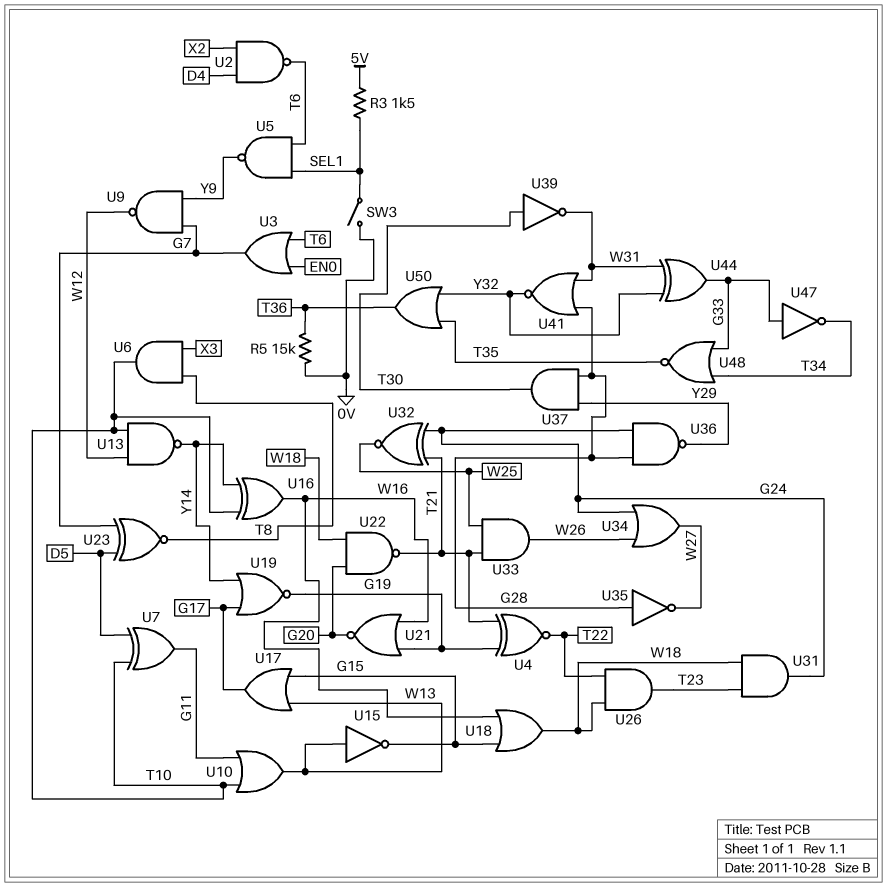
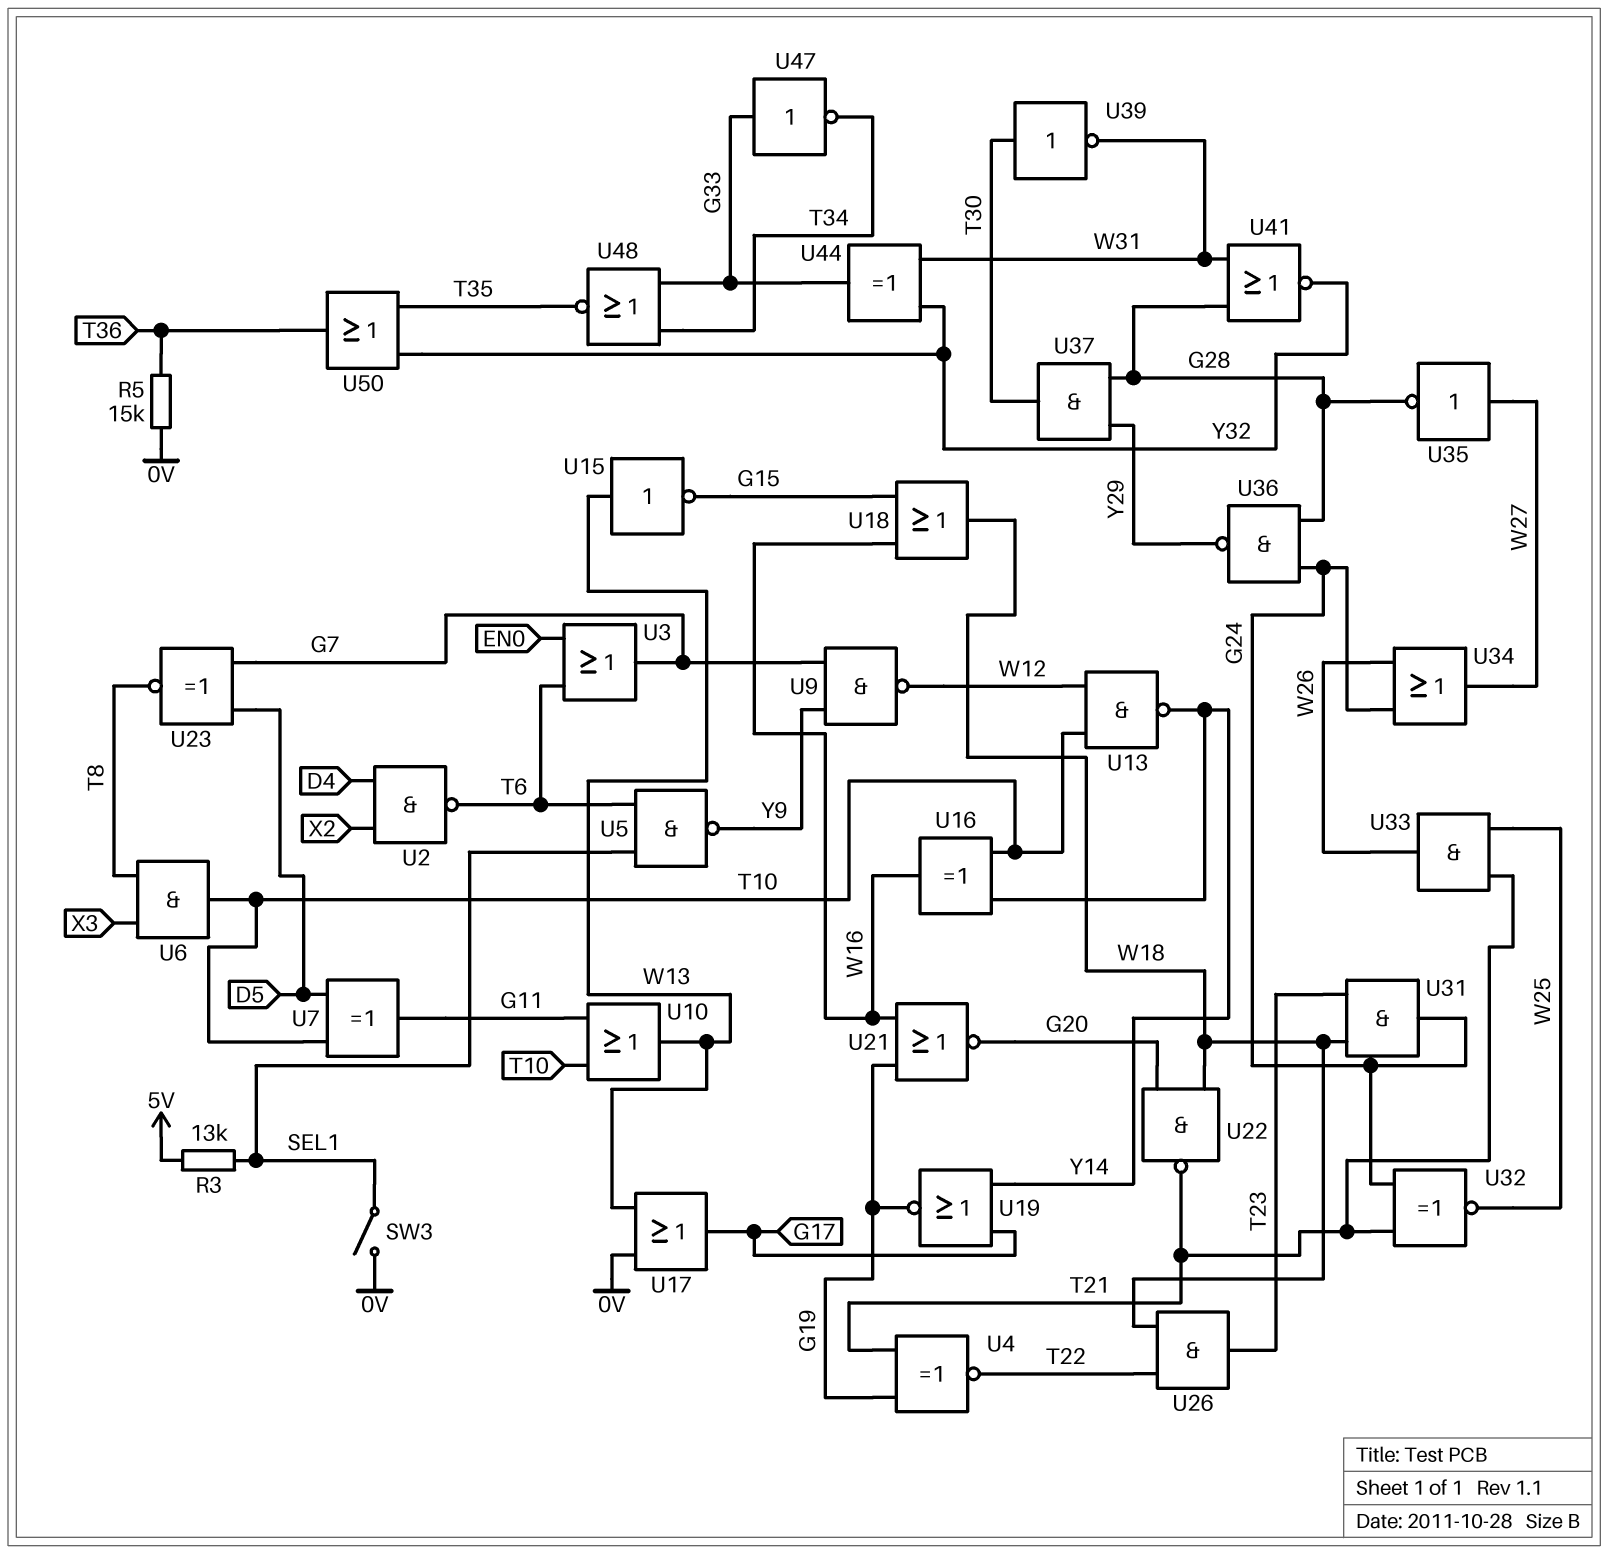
R3: 1.5k (5V, SEL1) -> 13k (5V, SEL1)
U17: OR (in G15, in W13, out G17) -> OR (in 0V, in W13, out G17)
U35: NOT (in G28, out W27) -> NOT (in W27, out G28)

